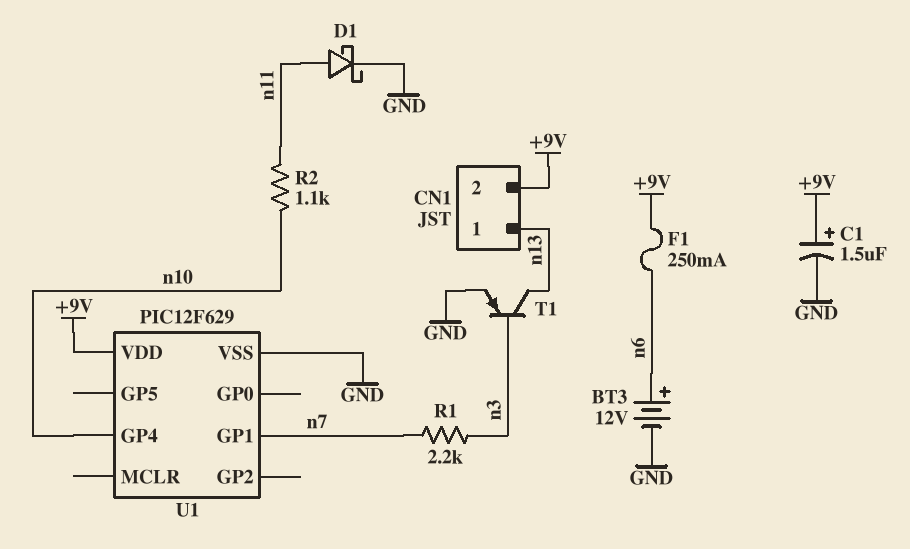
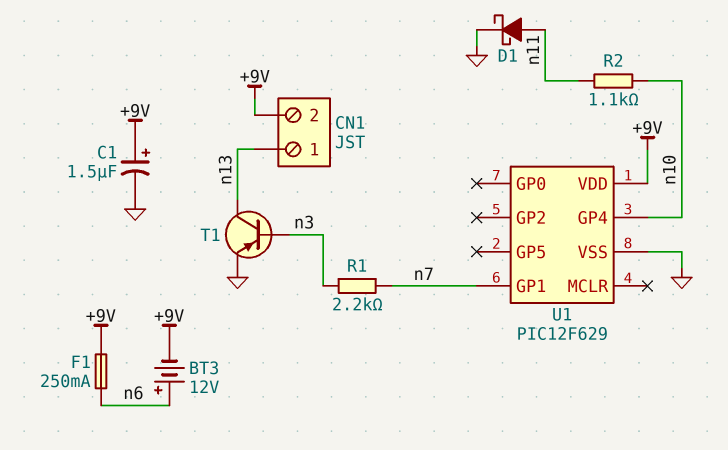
BT3: 12V (plus n6, minus GND) -> 12V (plus n6, minus +9V)

